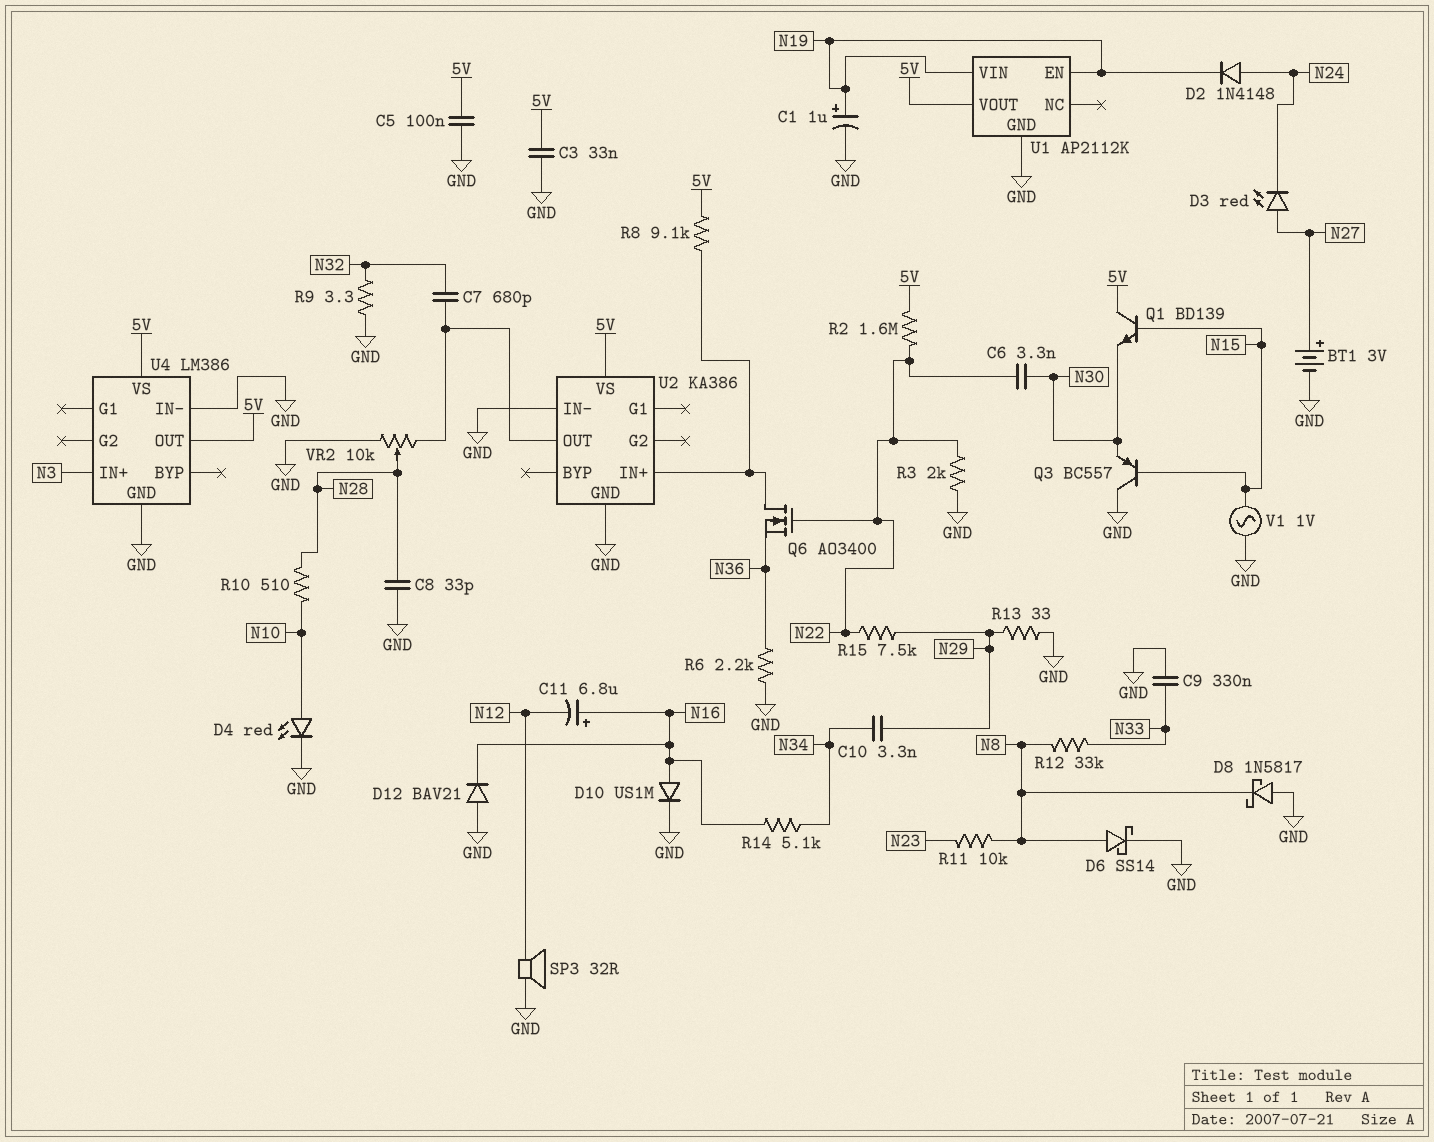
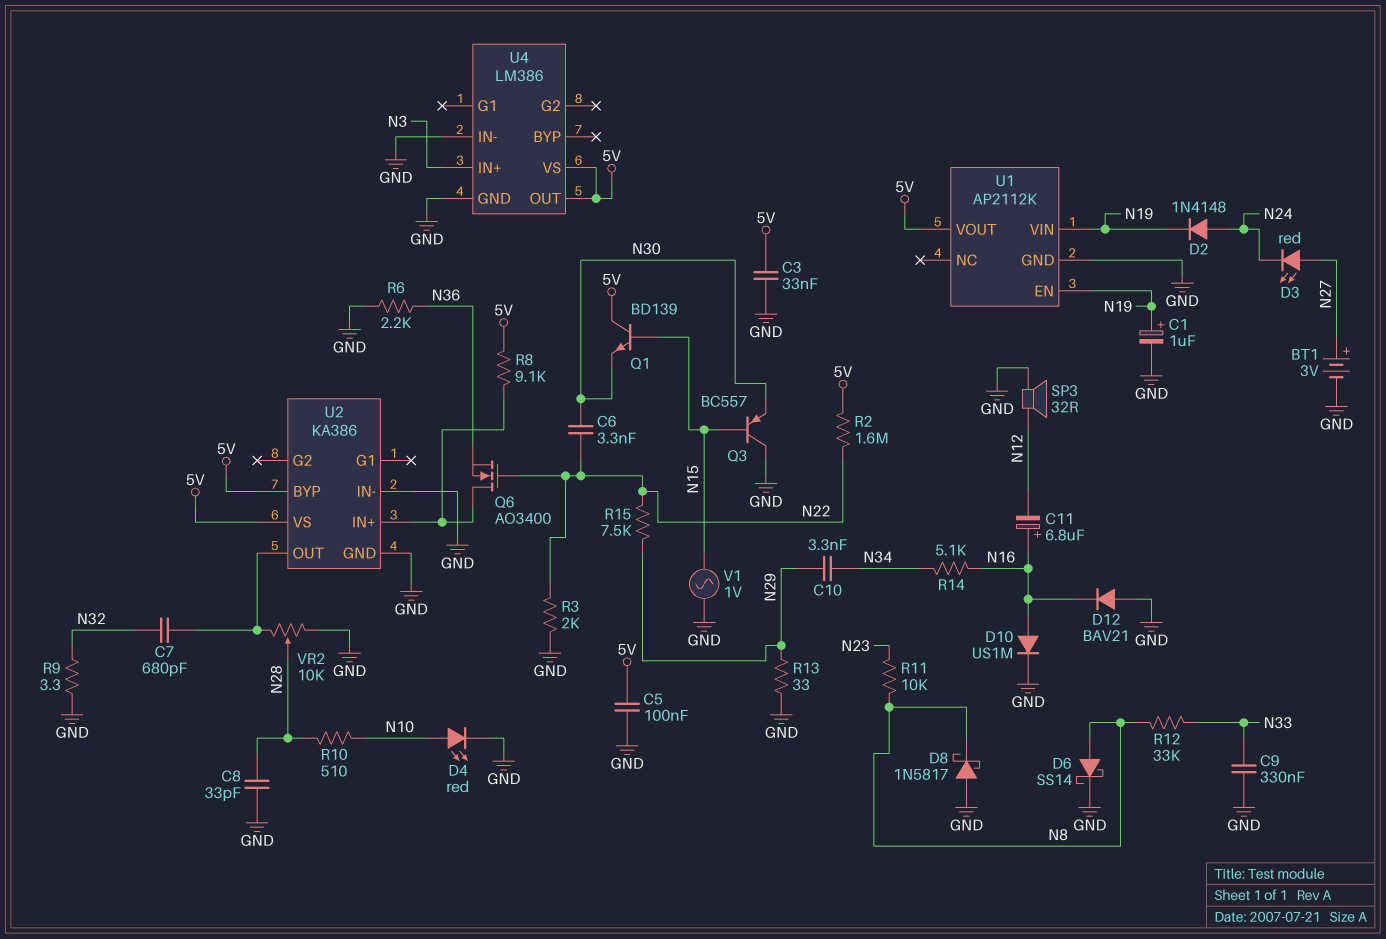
U2 pin BYP: none -> 5V

